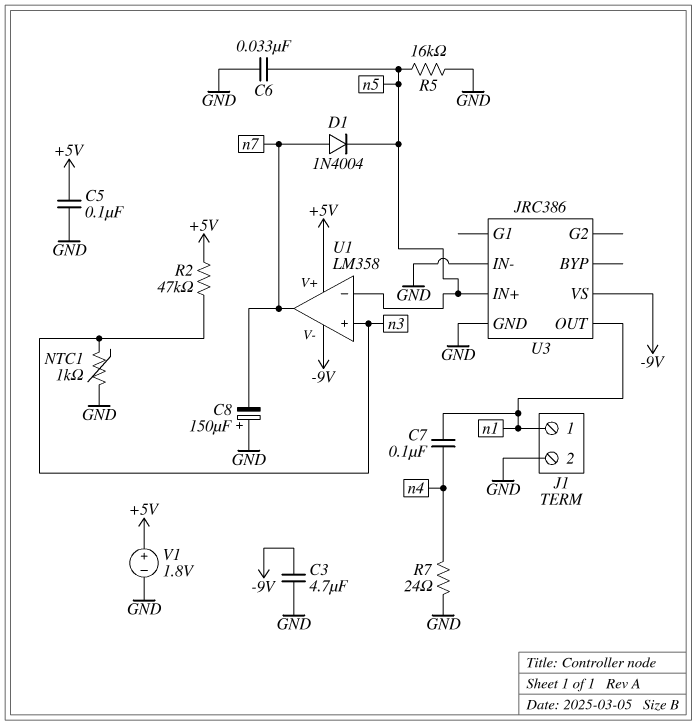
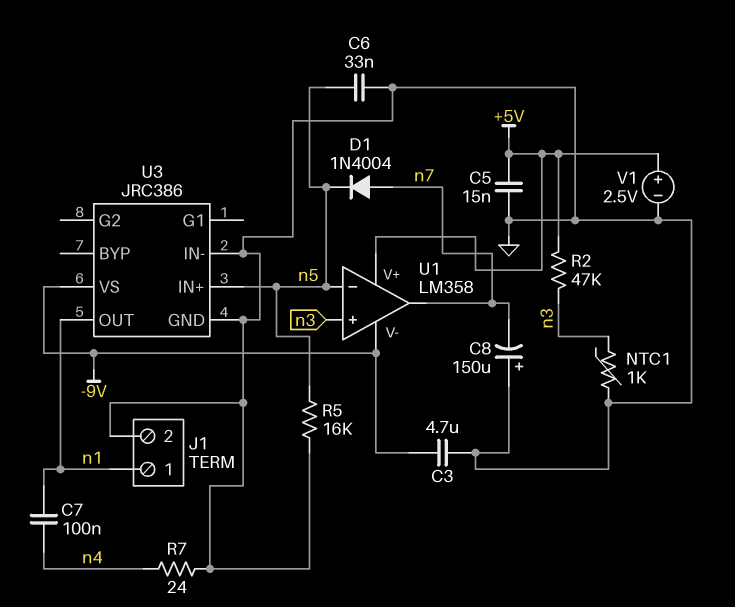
C5: 100nF (+5V, GND) -> 15nF (+5V, GND)
V1: 1.8V (plus +5V, minus GND) -> 2.5V (plus +5V, minus GND)

